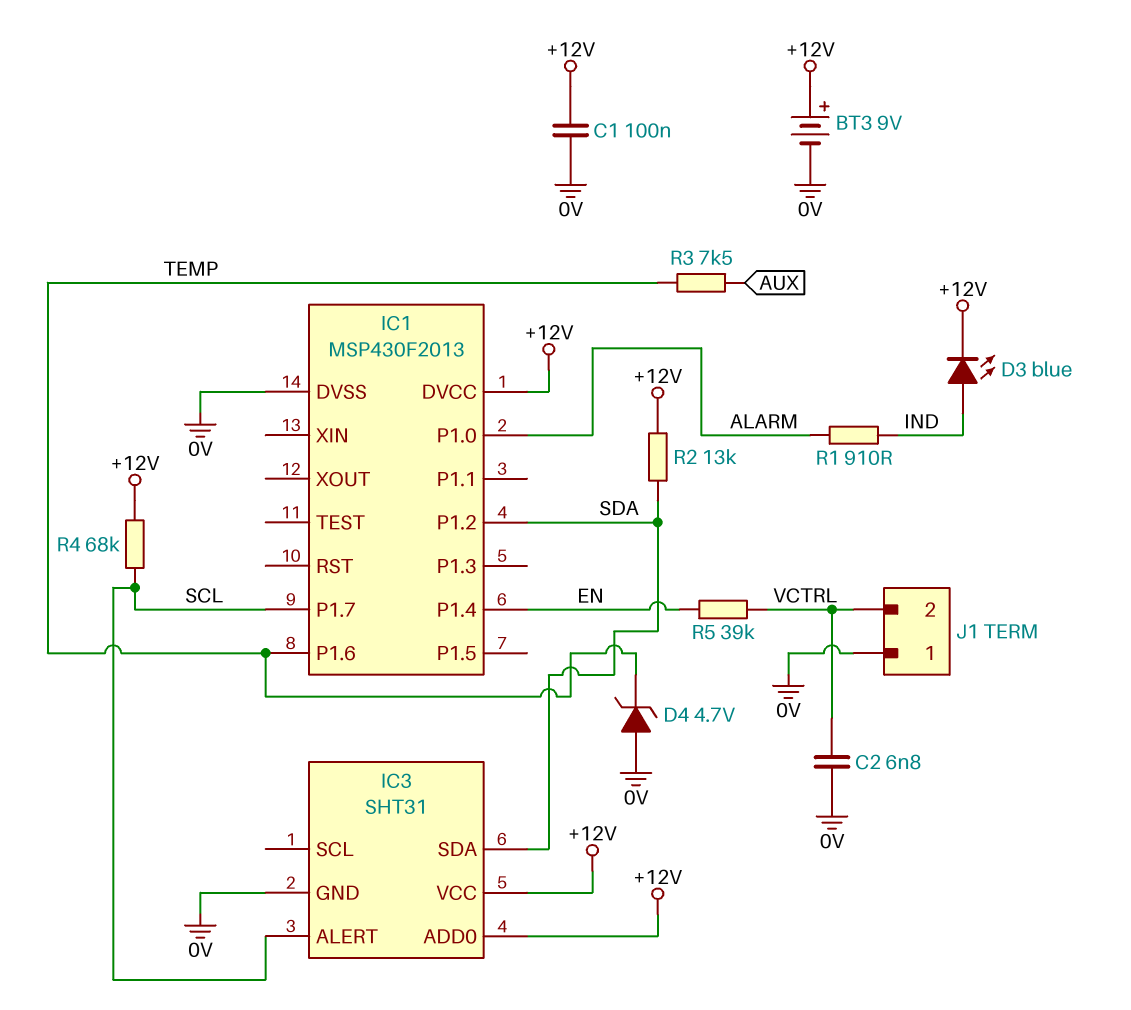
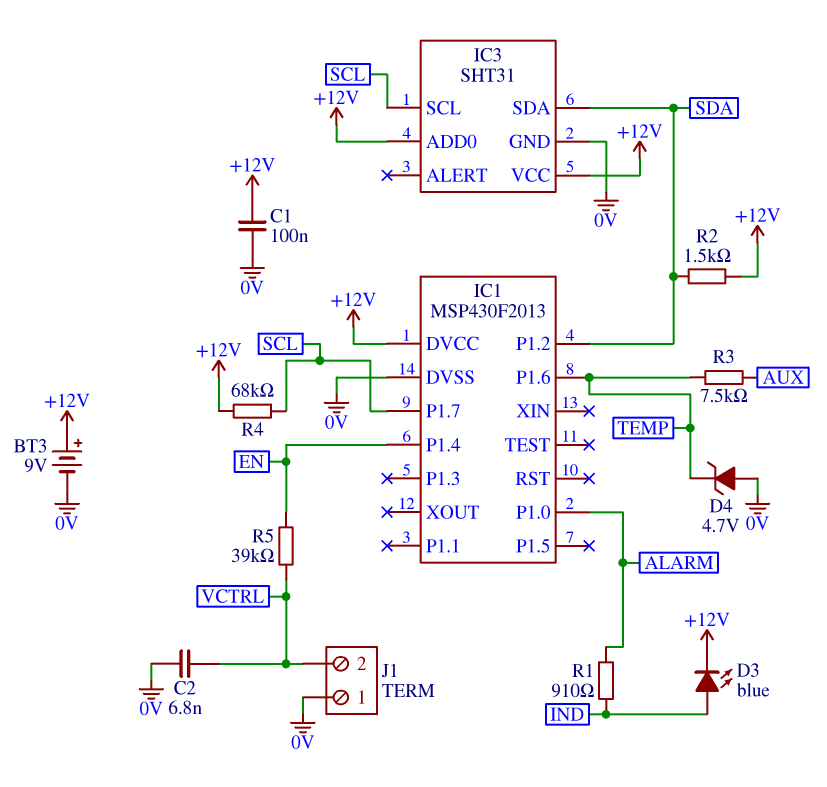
IC3 pin ALERT: SCL -> none
IC3 pin SCL: none -> SCL
R2: 13k (+12V, SDA) -> 1.5k (+12V, SDA)

